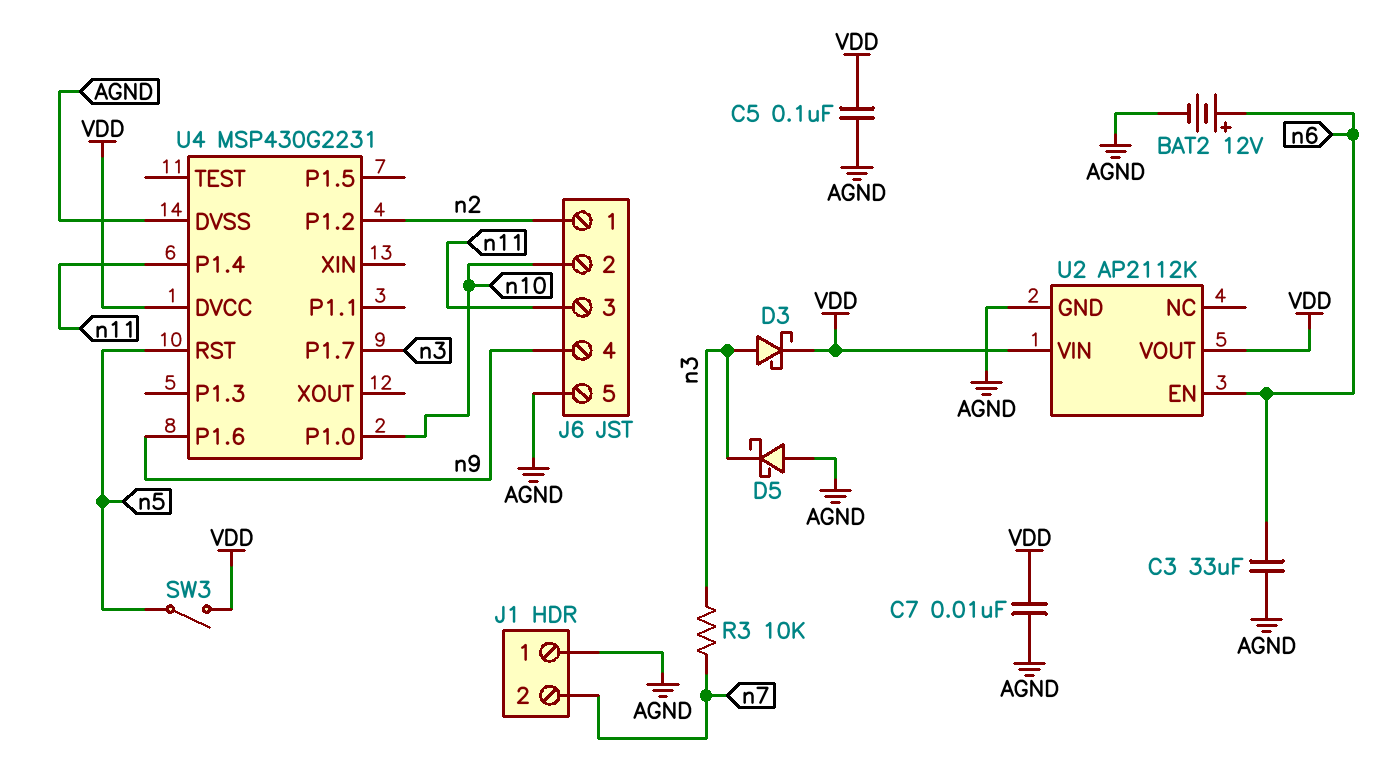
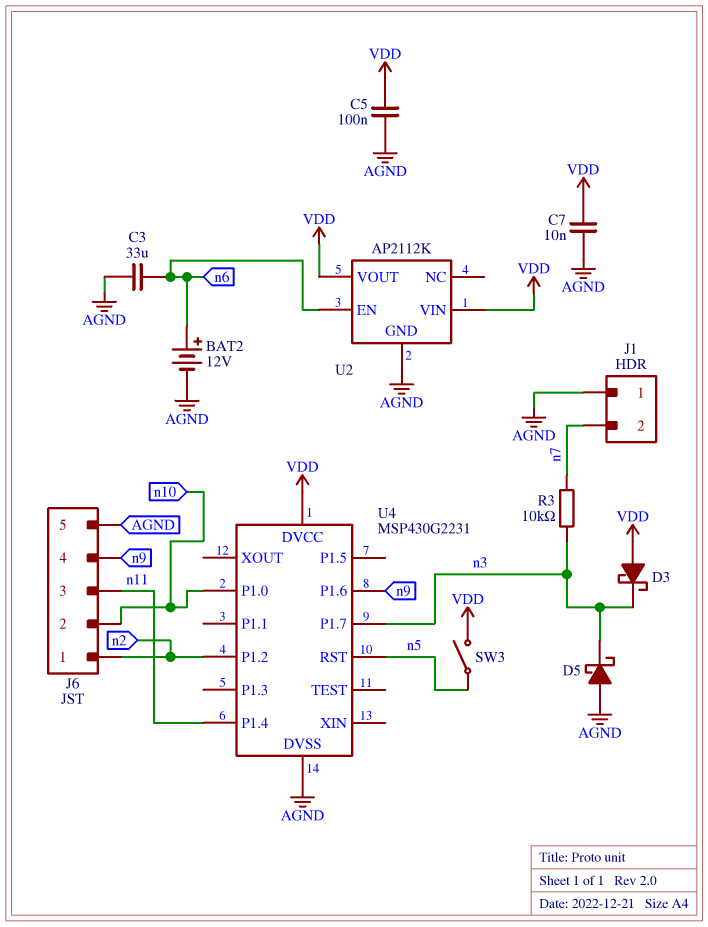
D3: schottky (A n3, K VDD) -> schottky (A VDD, K n3)

